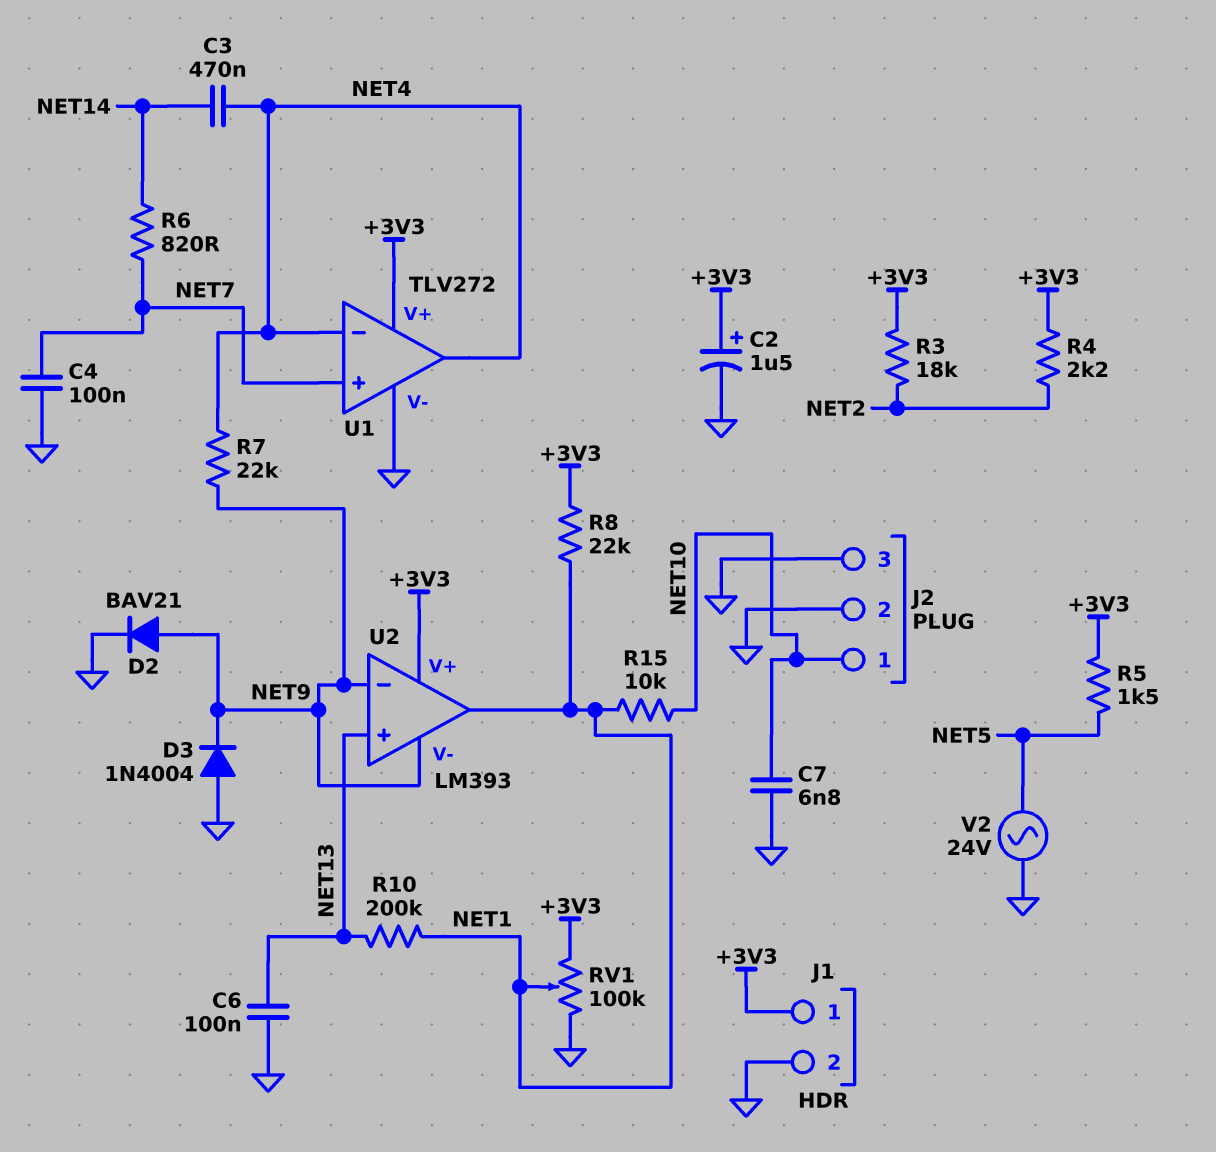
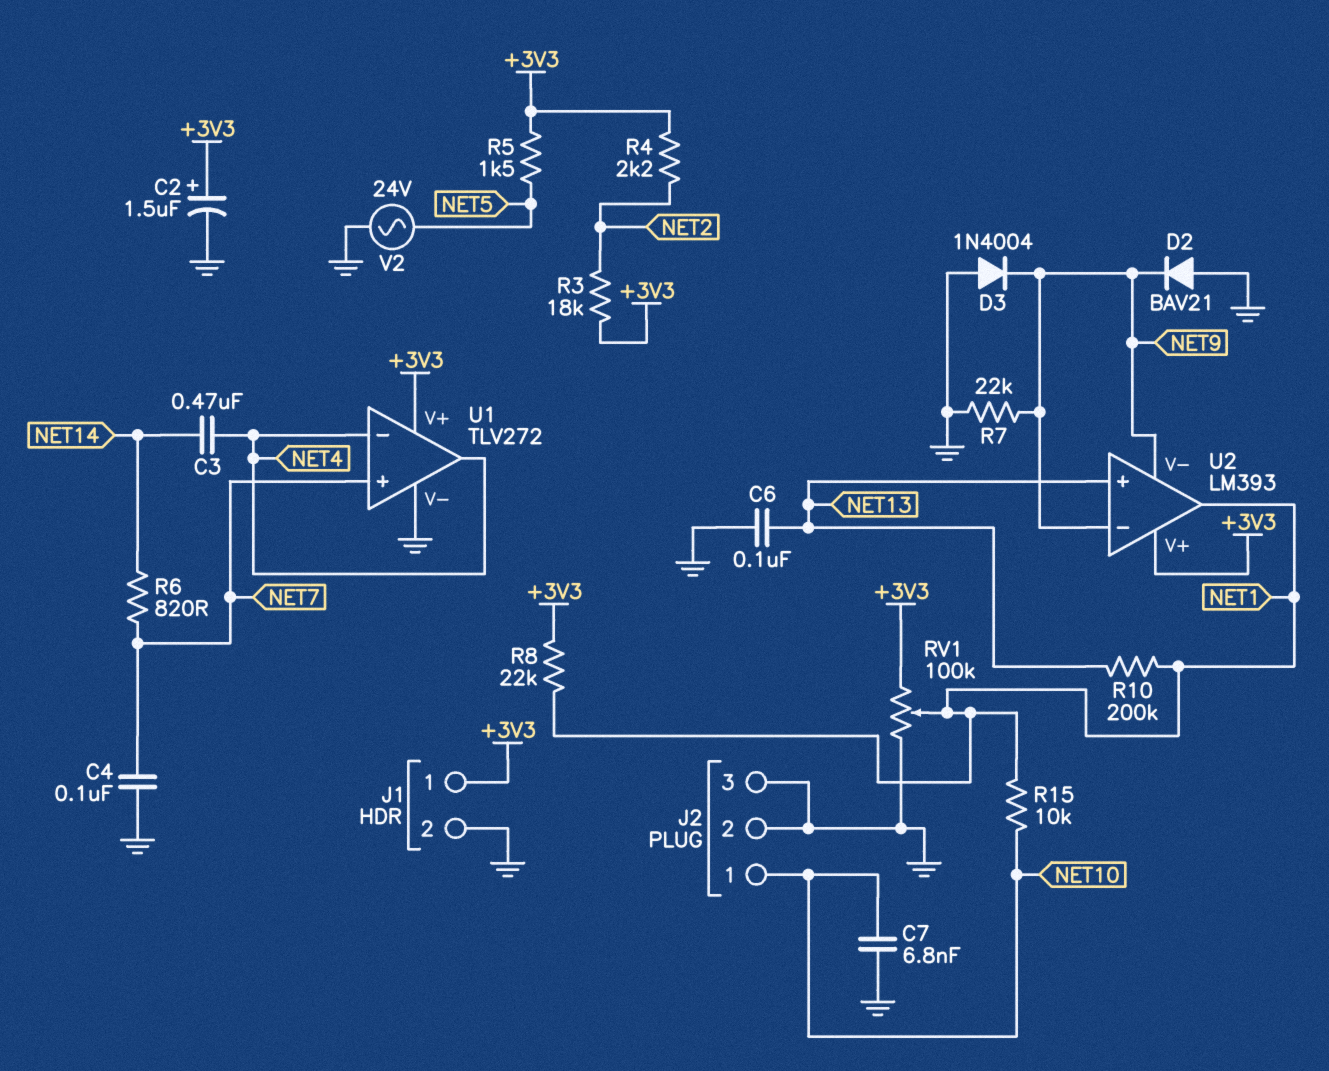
D2: diode BAV21 (A NET9, K GND) -> diode BAV21 (A GND, K NET9)
R7: 22k (NET4, NET9) -> 22k (GND, NET9)

